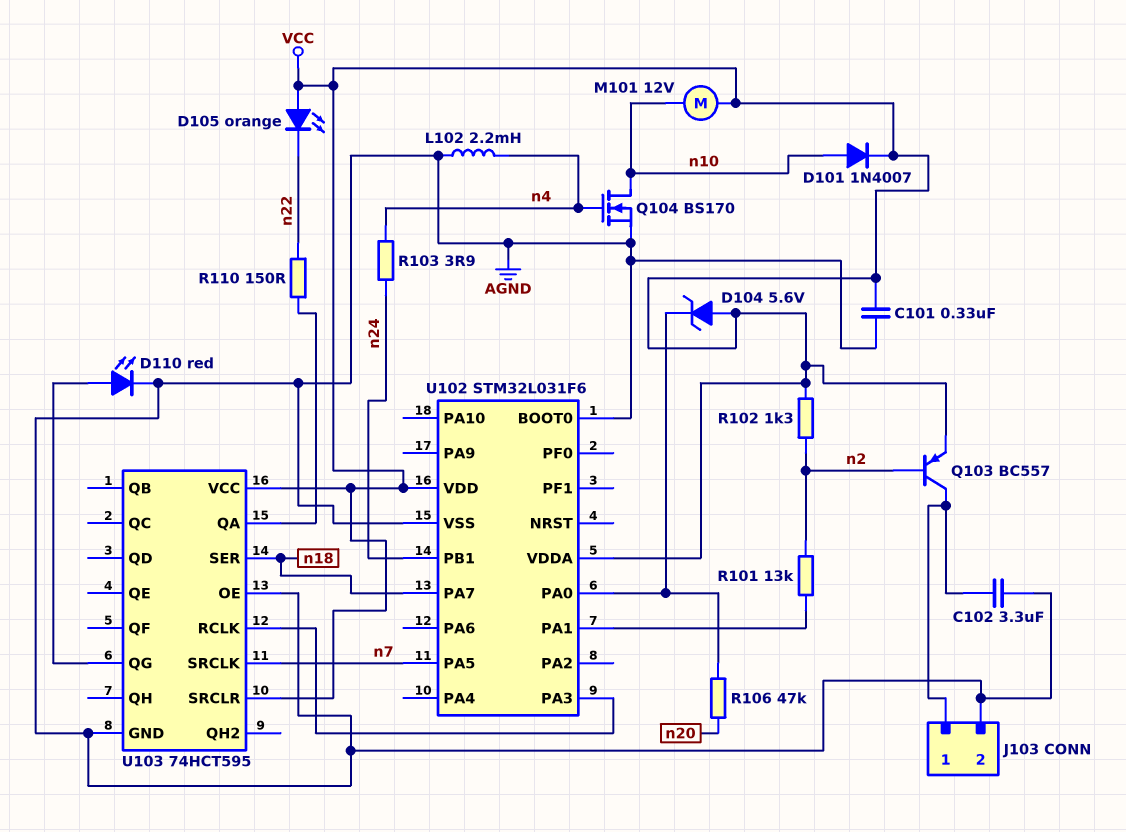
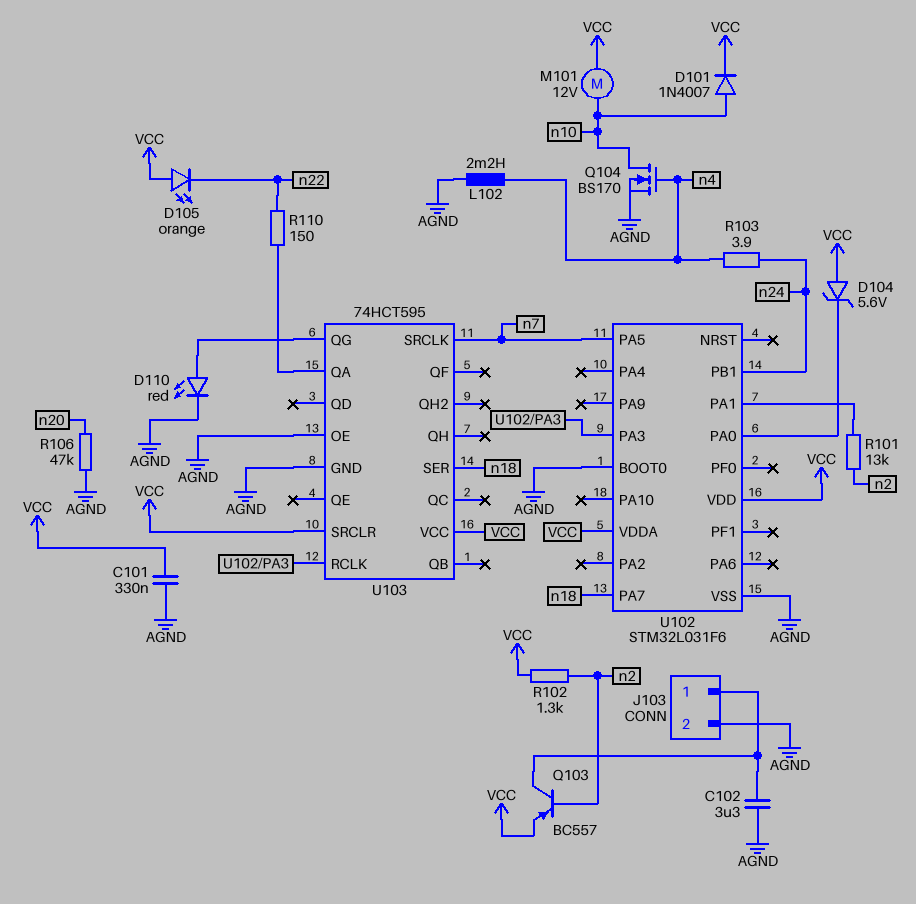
R106: 47k (U102/PA0, n20) -> 47k (AGND, n20)

